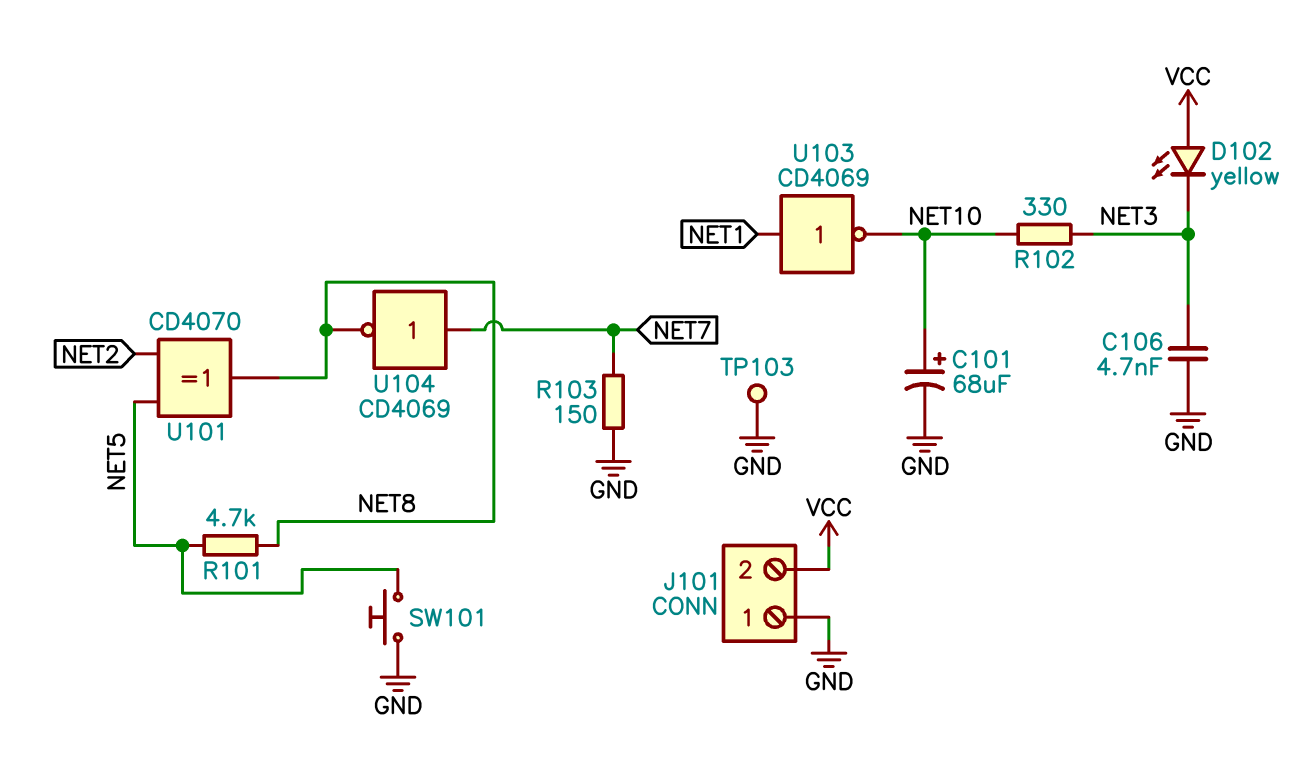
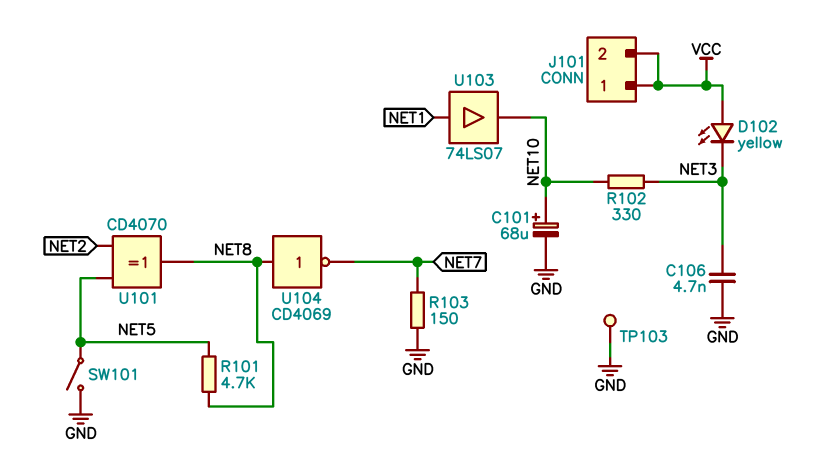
J101 pin 1: GND -> VCC
SW101: button (GND, NET5) -> switch (GND, NET5)
U103: NOT CD4069 (in NET1, out NET10) -> buffer 74LS07 (in NET1, out NET10)
U104: NOT CD4069 (in NET7, out NET8) -> NOT CD4069 (in NET8, out NET7)

